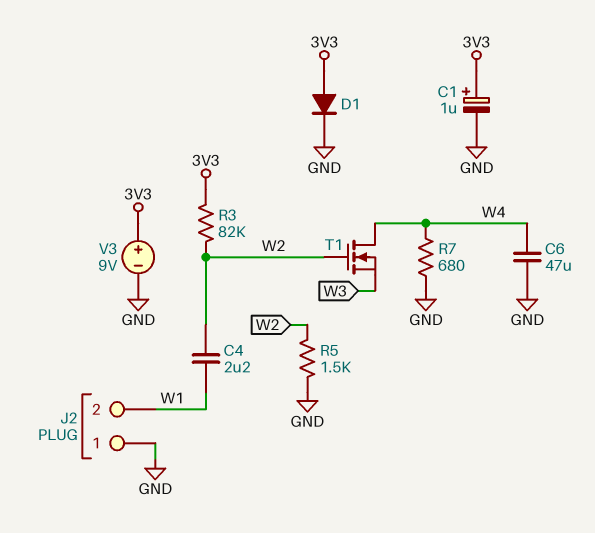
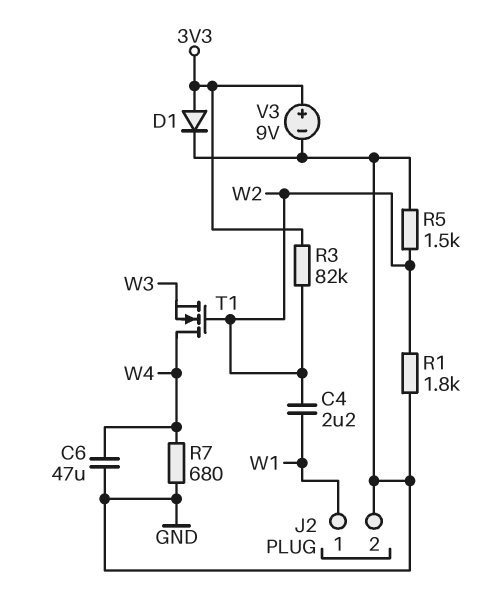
C1: 1uF (plus 3V3, minus GND) -> none
J2 pin 1: GND -> W1
J2 pin 2: W1 -> GND
R1: none -> 1.8k (GND, W2)

